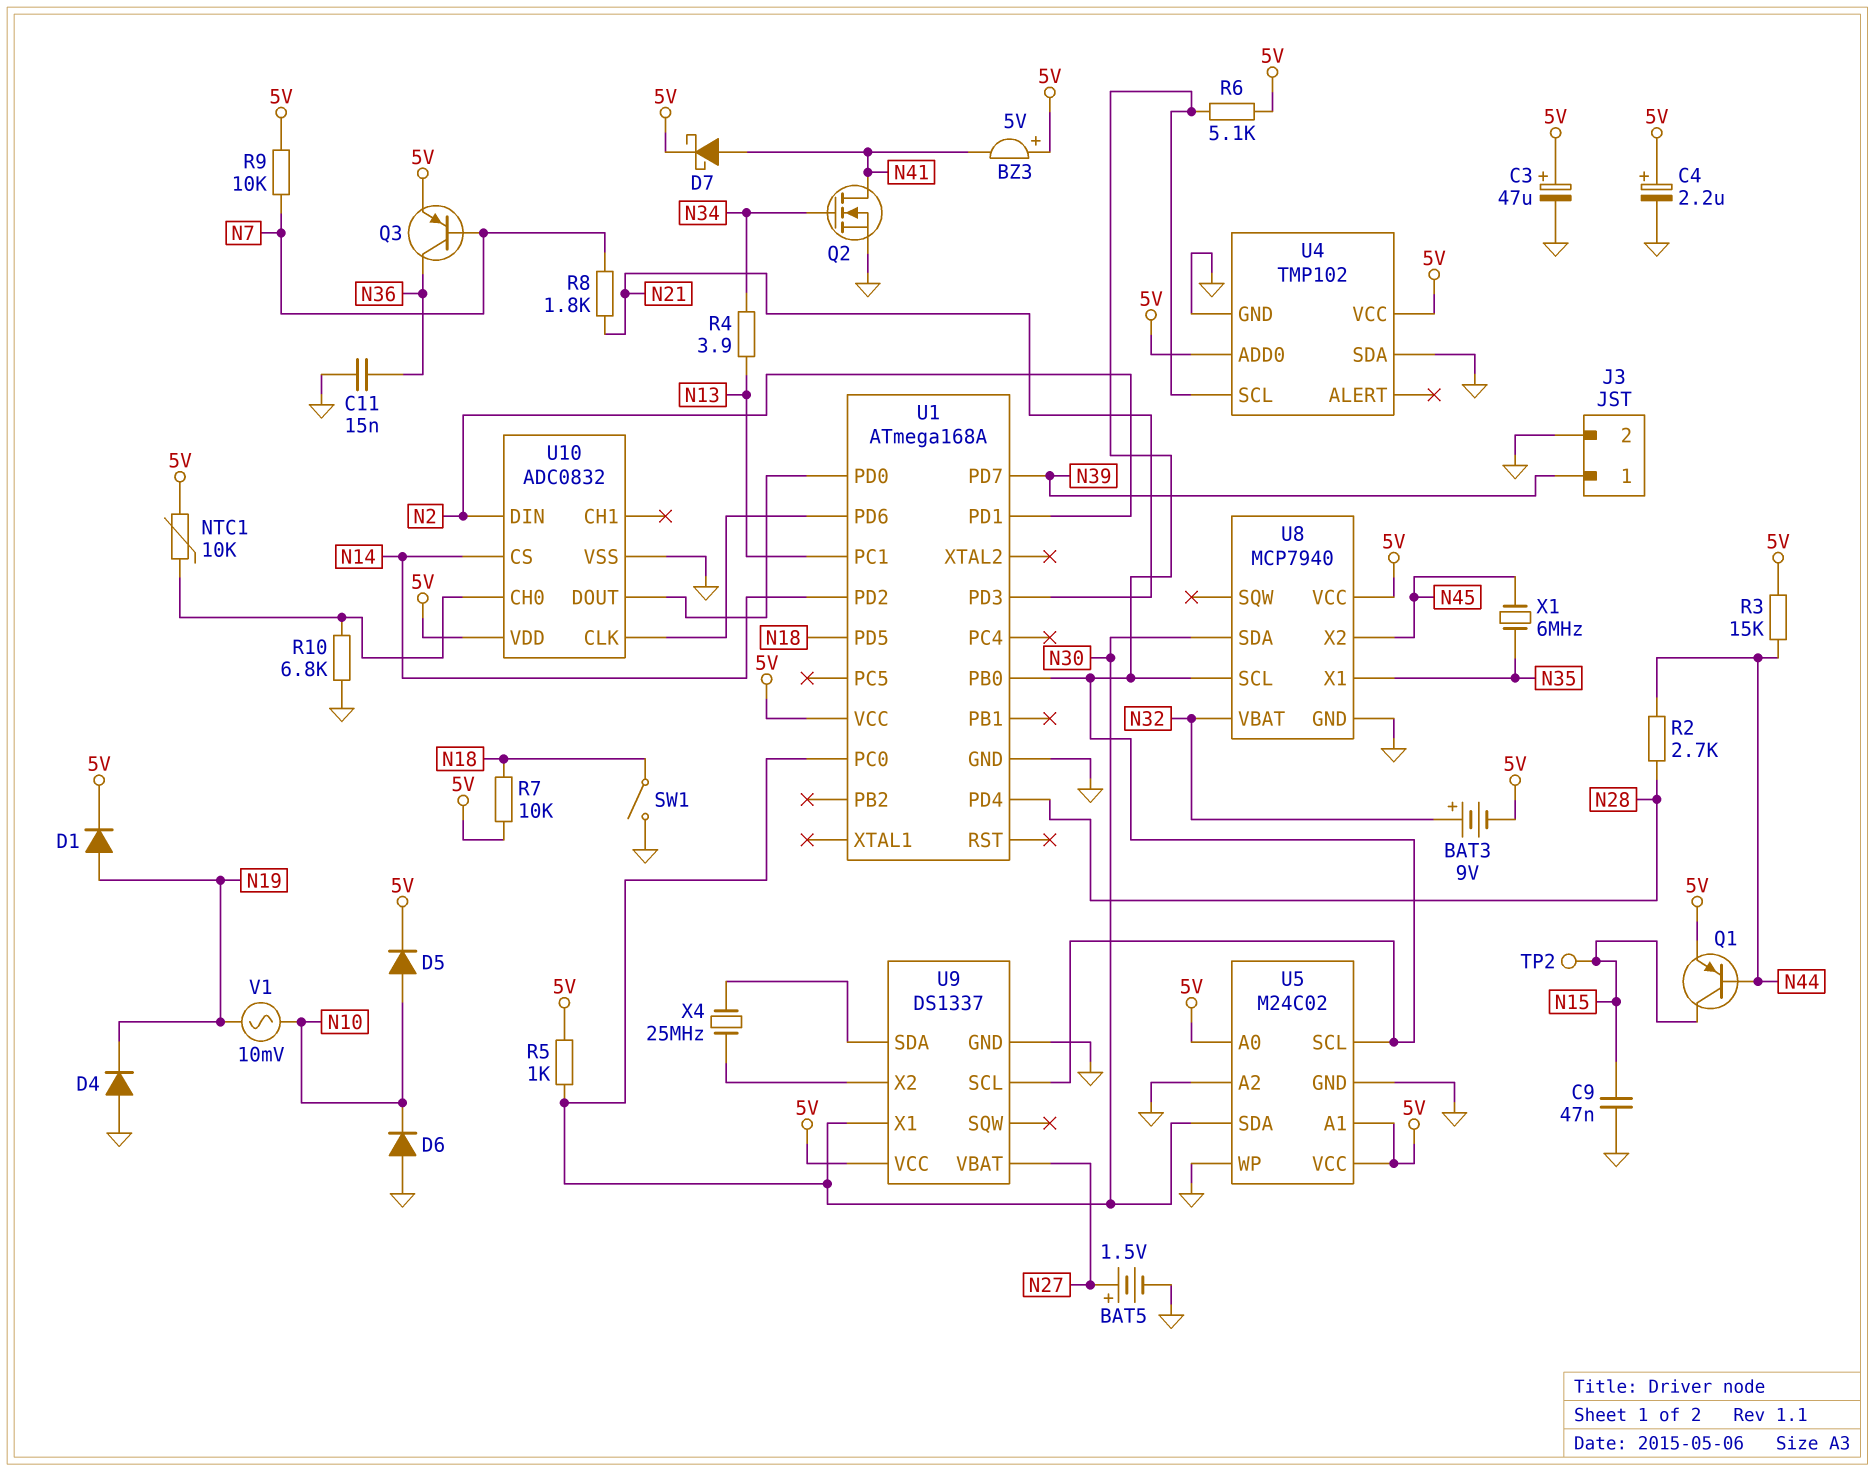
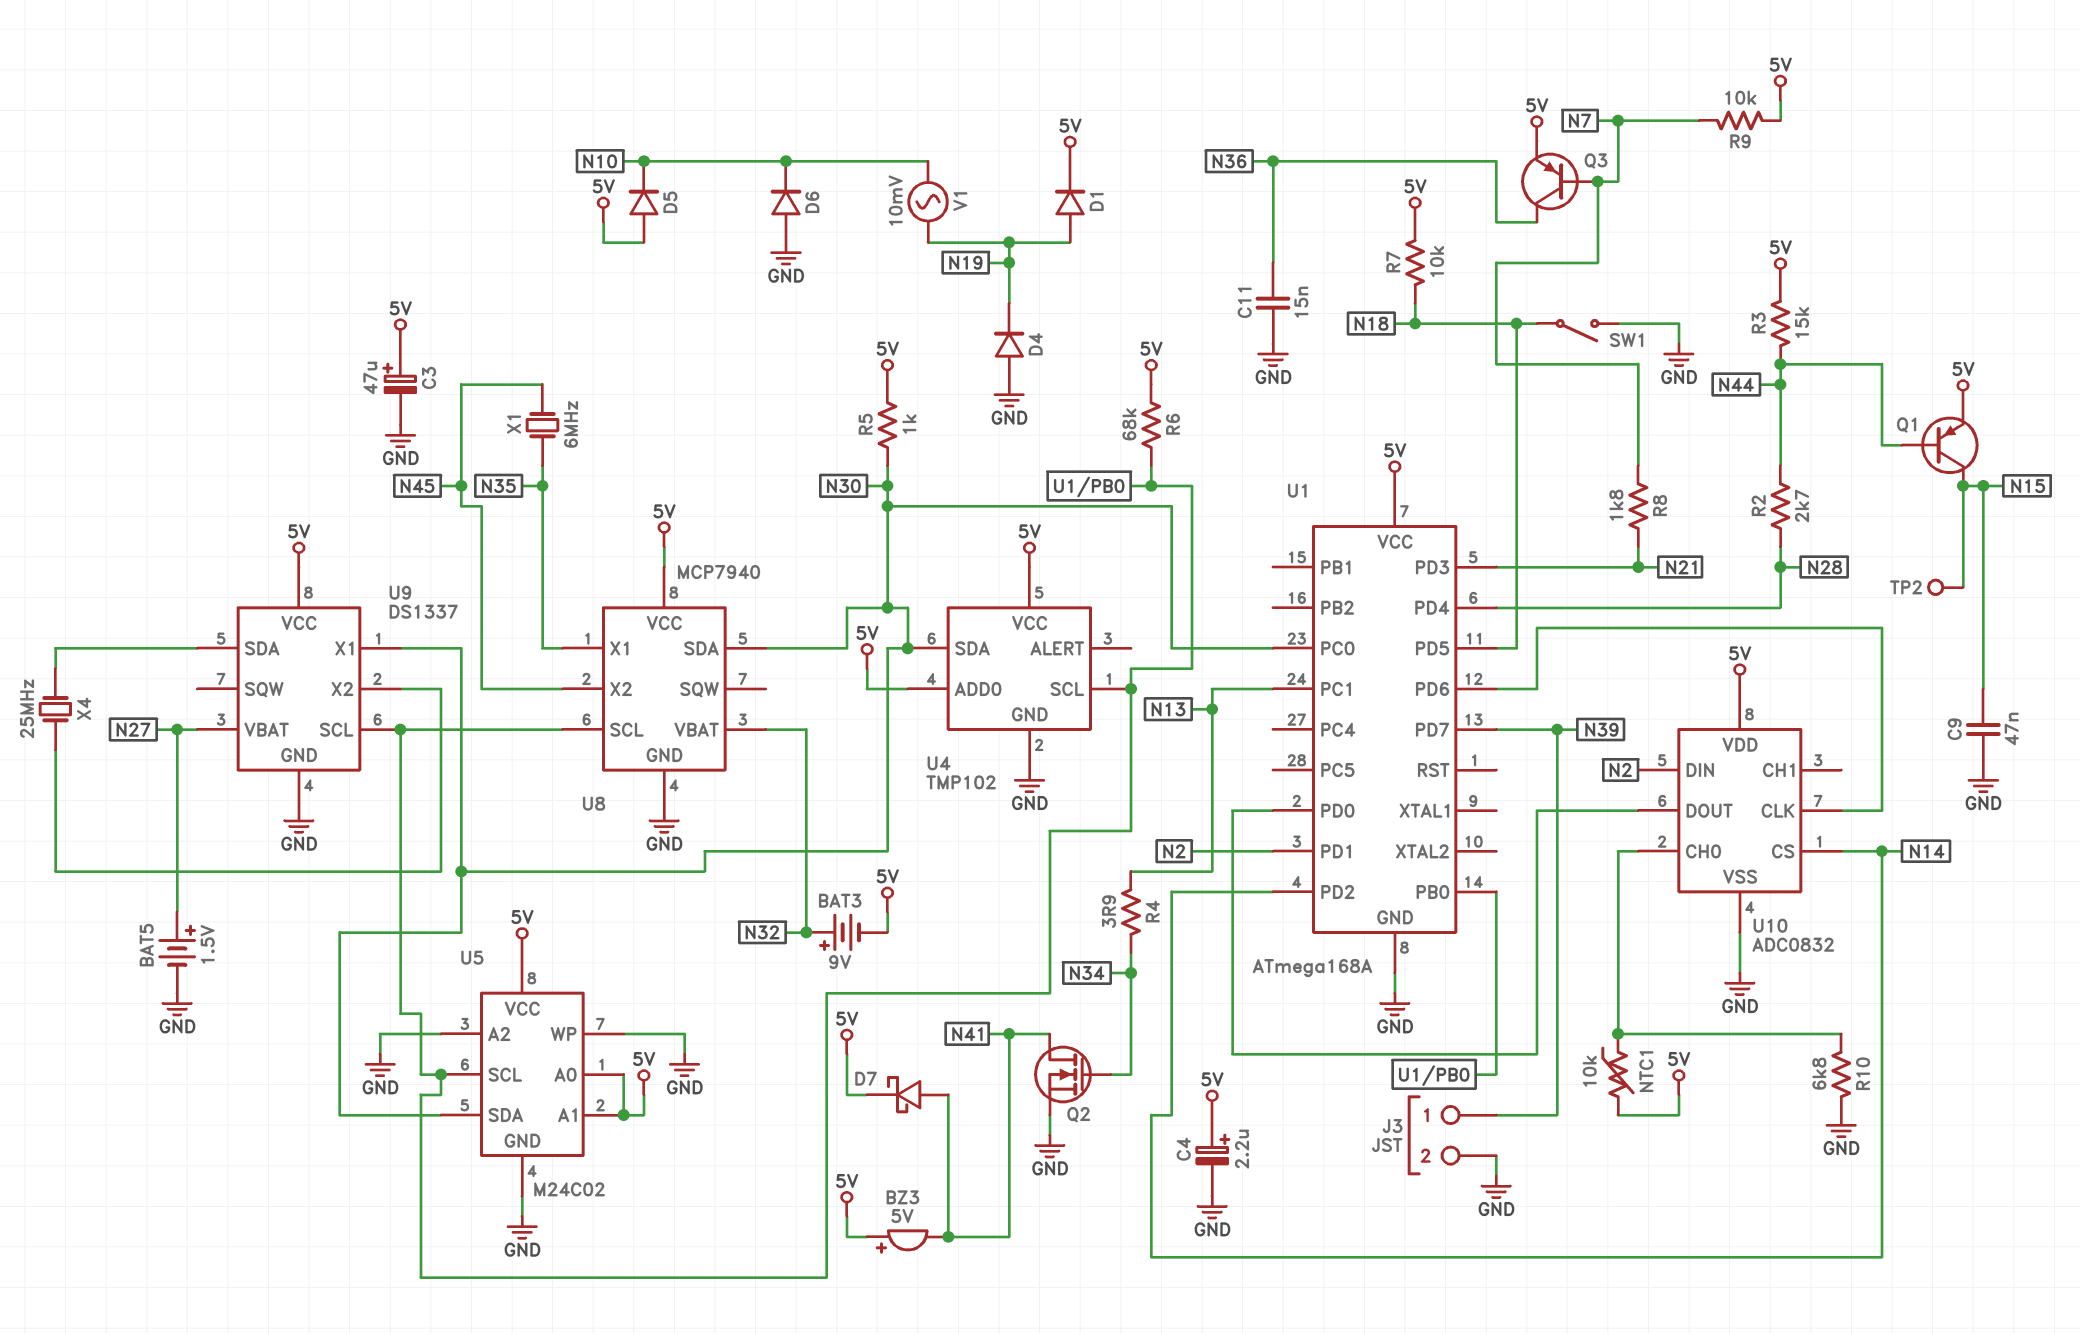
D5: diode (A N10, K 5V) -> diode (A 5V, K N10)
R6: 5.1k (5V, U1/PB0) -> 68k (5V, U1/PB0)
U4 pin SDA: GND -> N30

